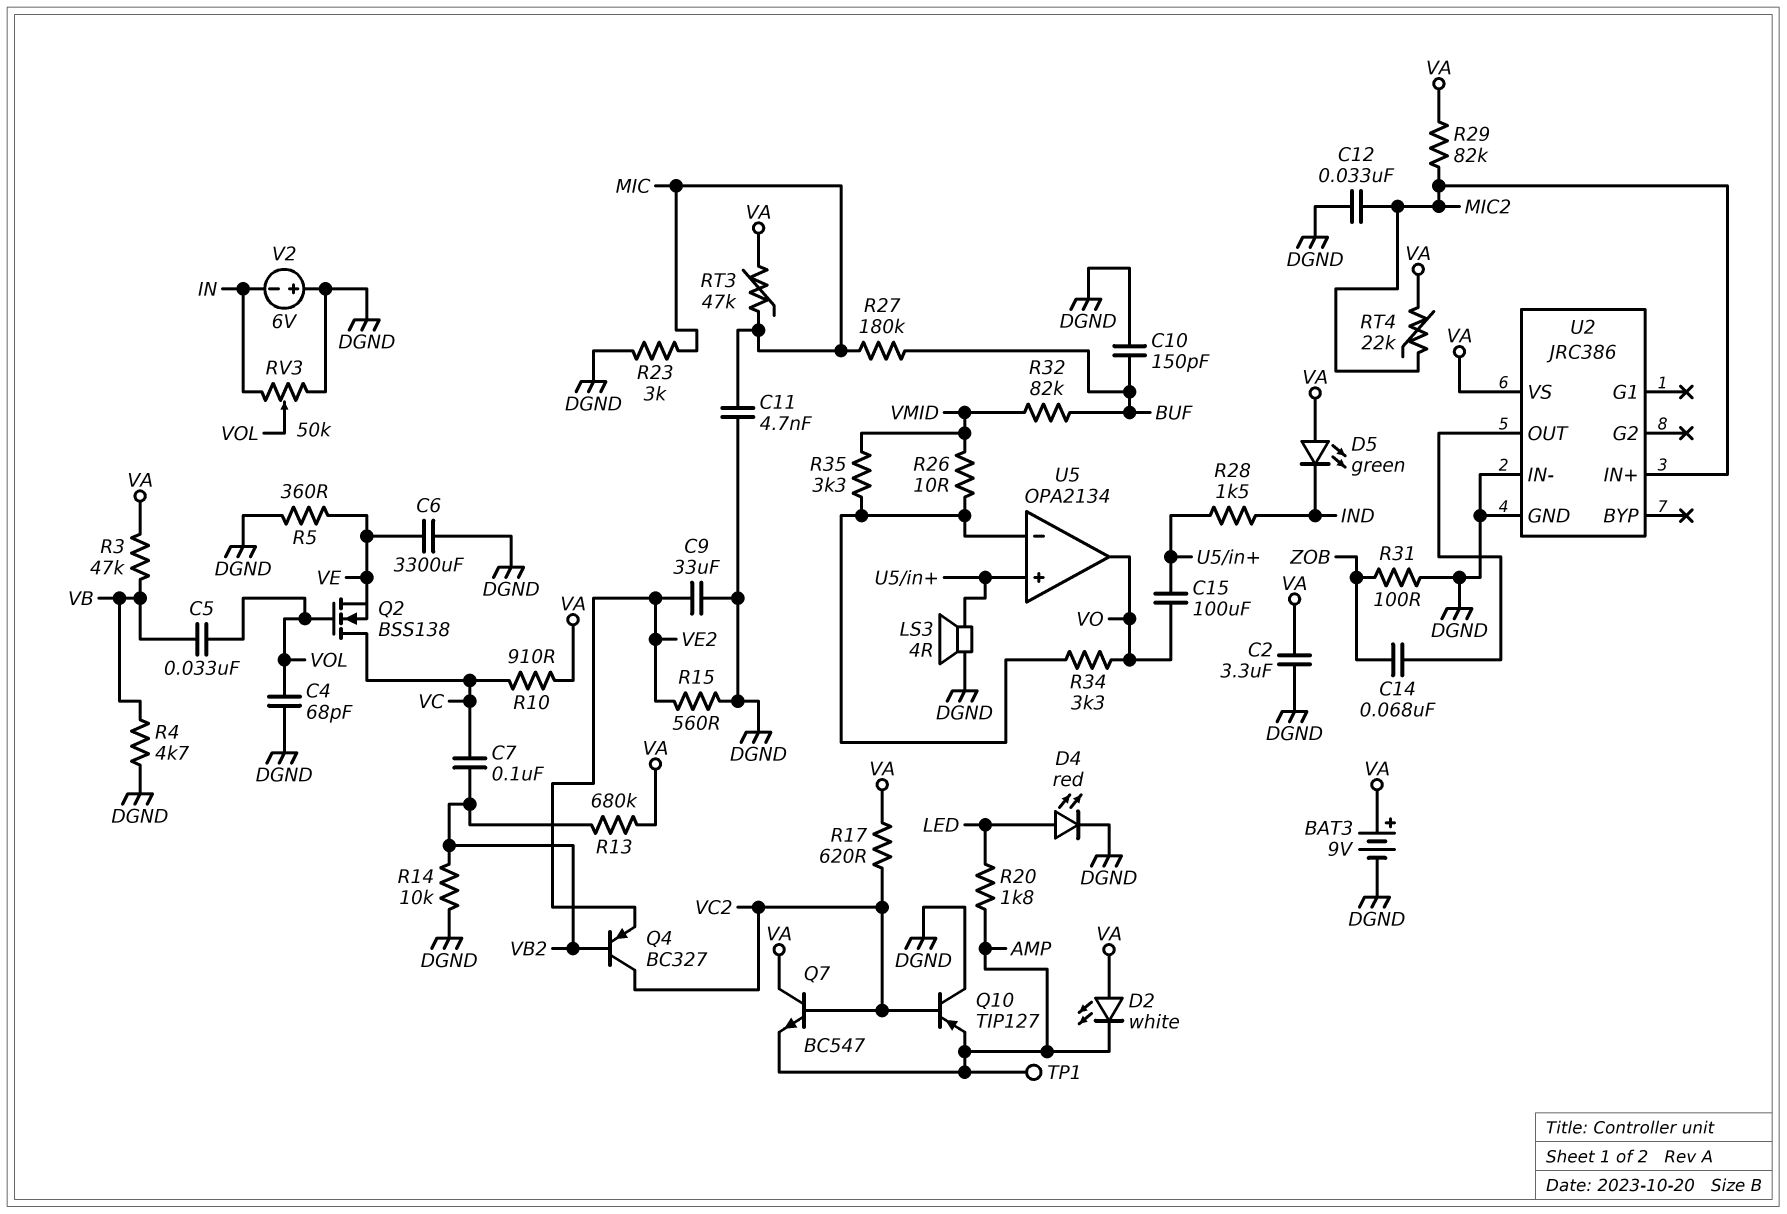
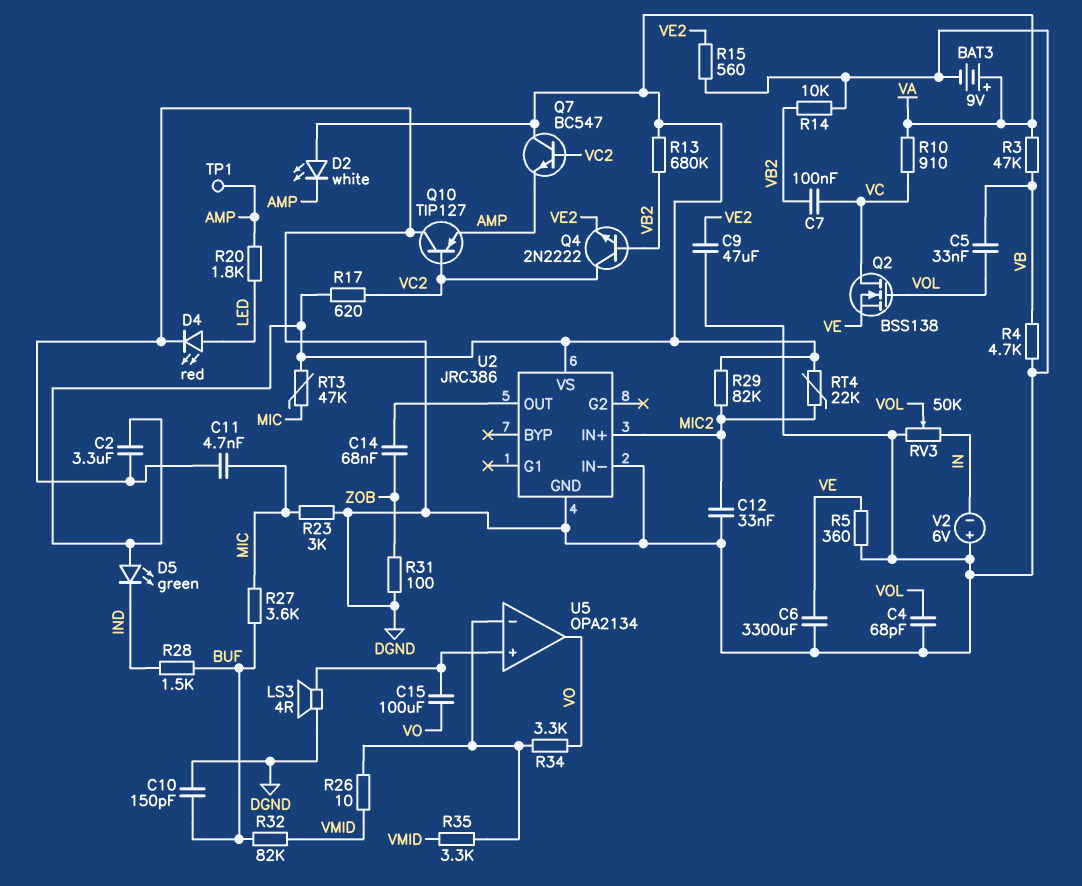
C9: 33uF (DGND, VE2) -> 47uF (DGND, VE2)
Q4: PNP BC327 (B VB2, C VC2, E VE2) -> NPN 2N2222 (B VB2, C VC2, E VE2)
R27: 180k (BUF, MIC) -> 3.6k (BUF, MIC)
R28: 1.5k (IND, U5/in+) -> 1.5k (BUF, IND)

